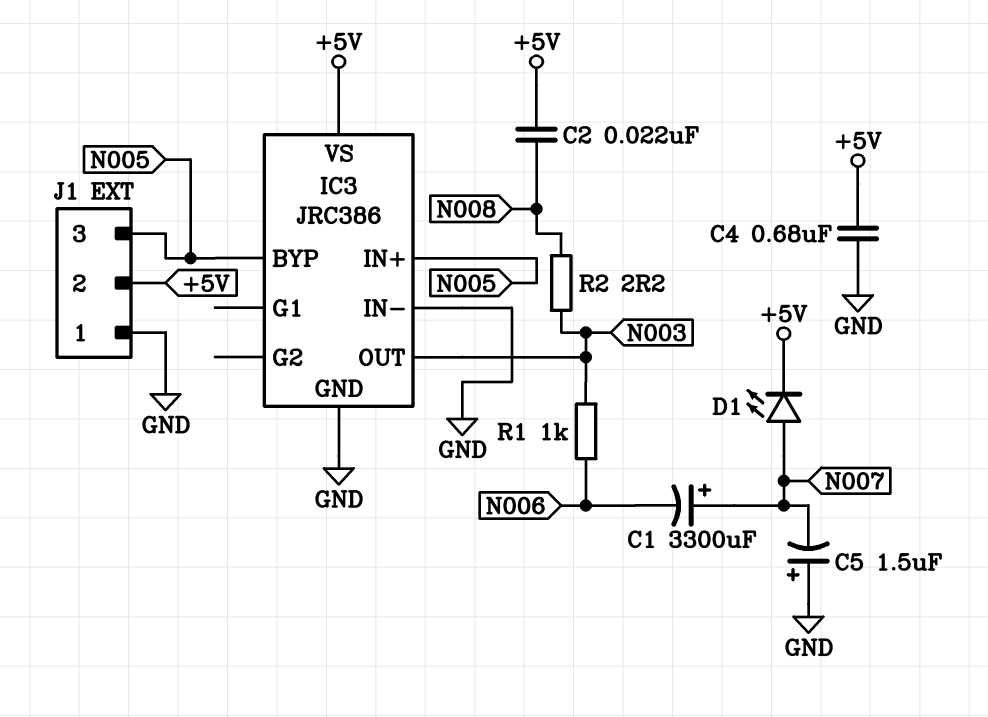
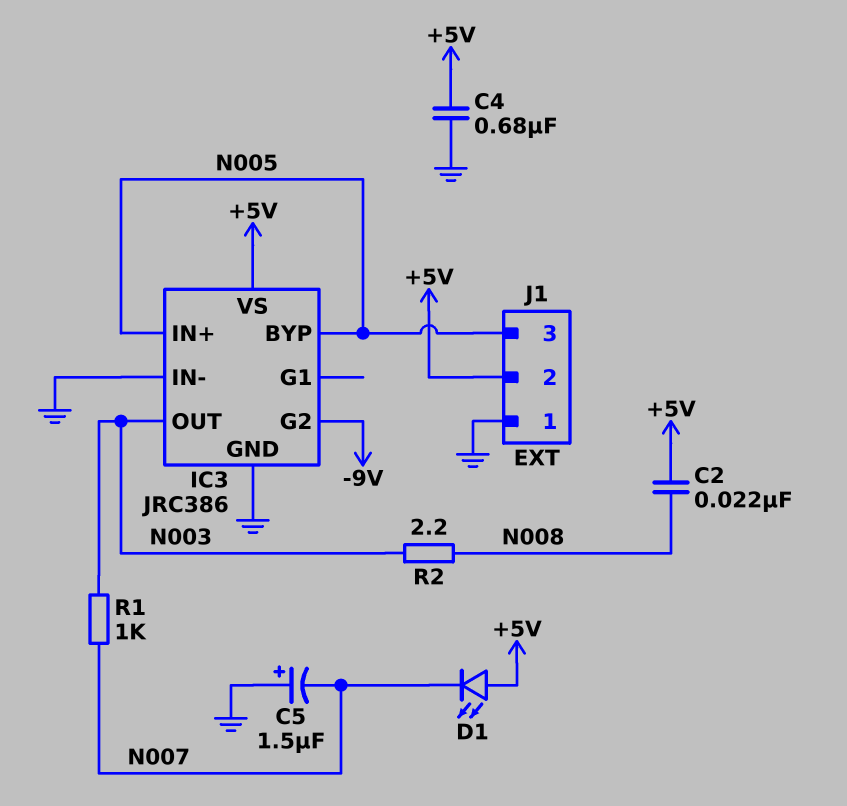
C1: 3300uF (plus N007, minus N006) -> none
D1: LED (A N007, K +5V) -> LED (A +5V, K N007)
IC3 pin G2: none -> -9V
R1: 1k (N003, N006) -> 1k (N003, N007)

